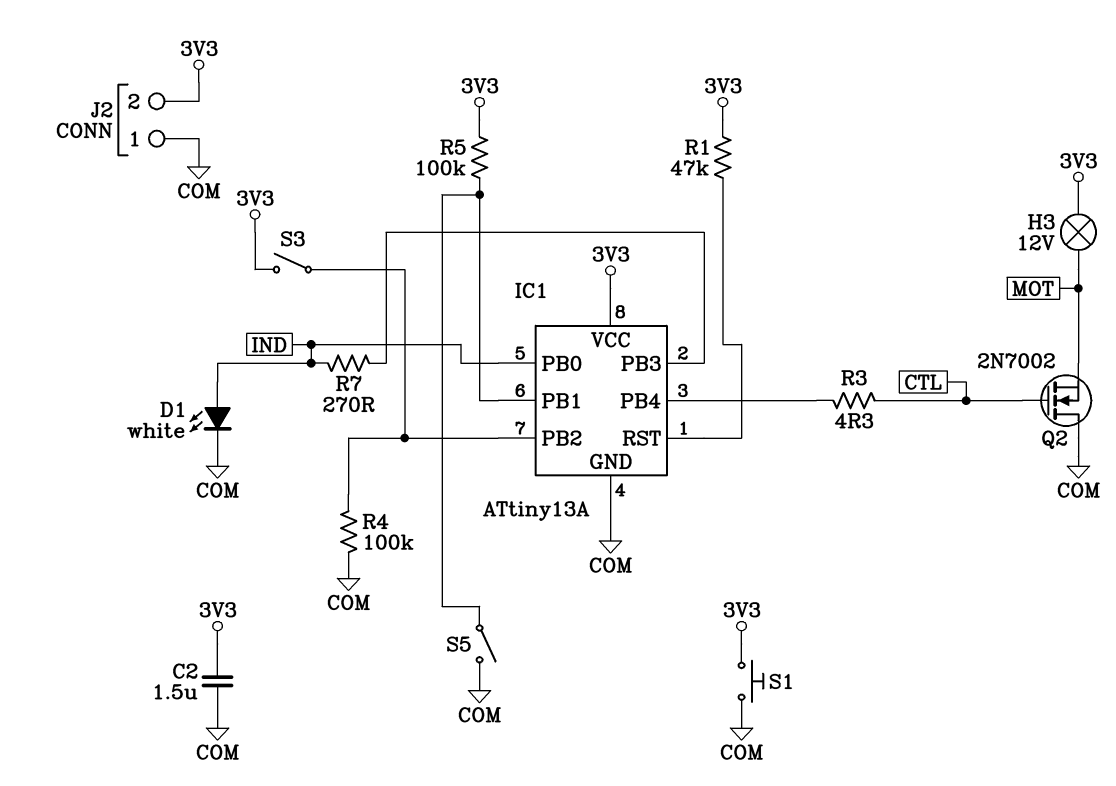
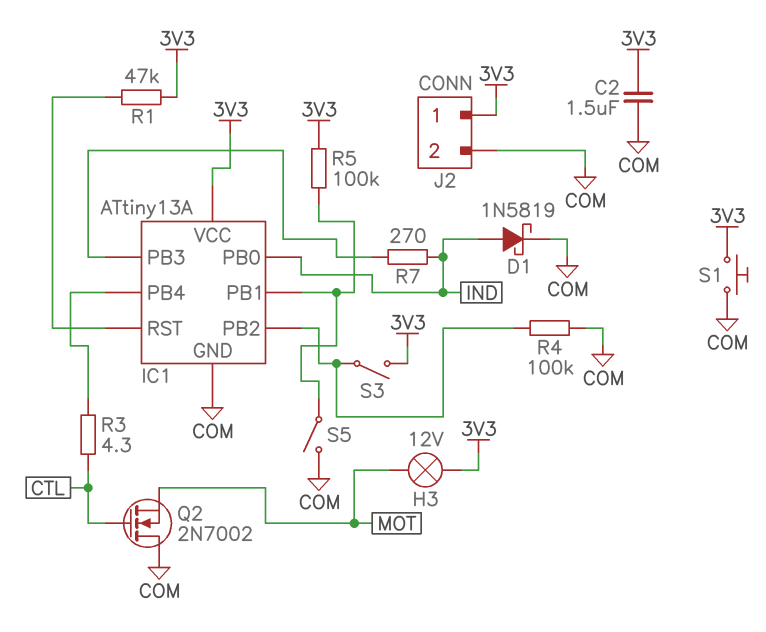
D1: LED white (A IND, K COM) -> schottky 1N5819 (A IND, K COM)
J2 pin 1: COM -> 3V3
J2 pin 2: 3V3 -> COM

